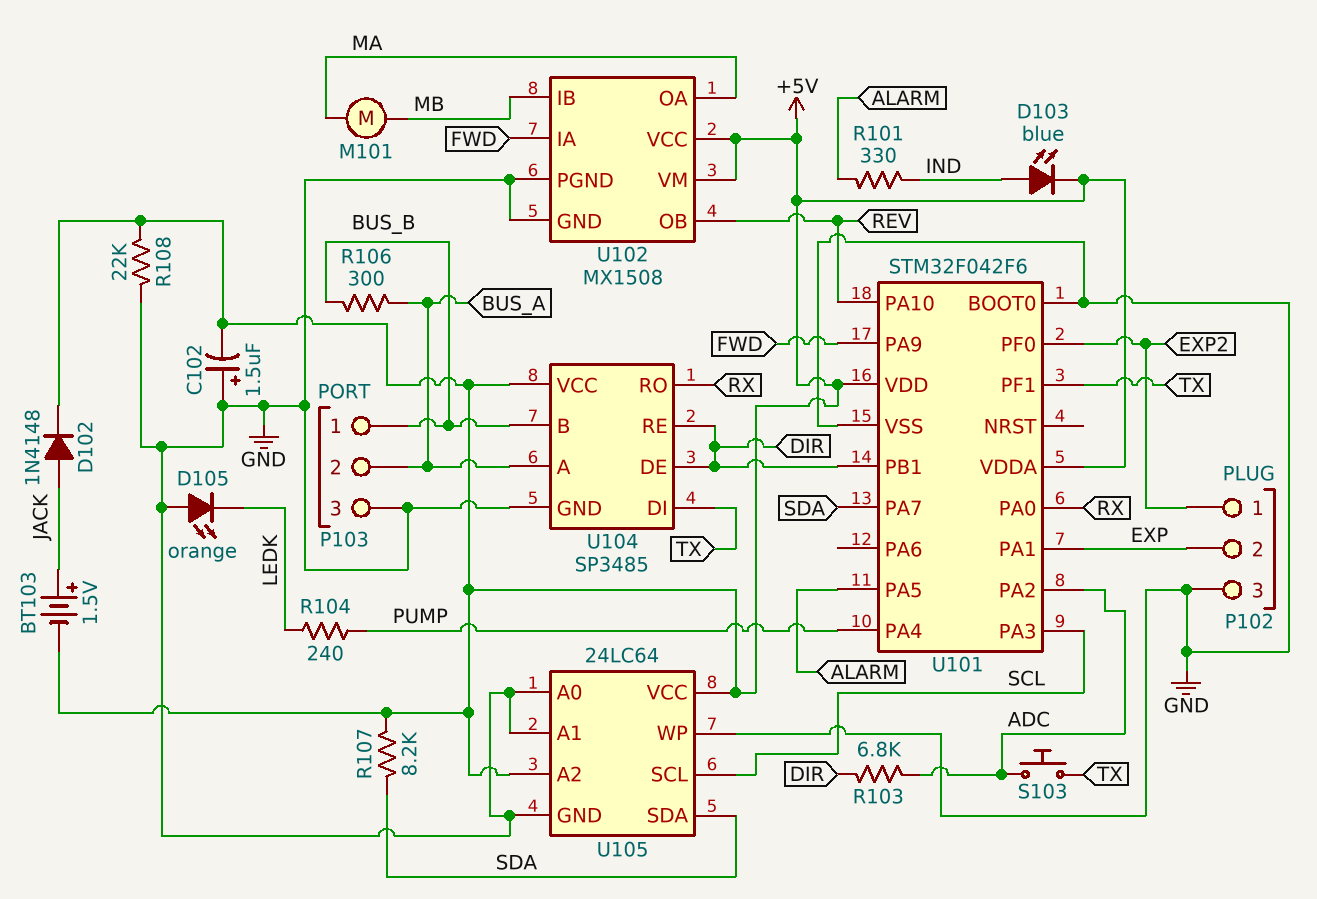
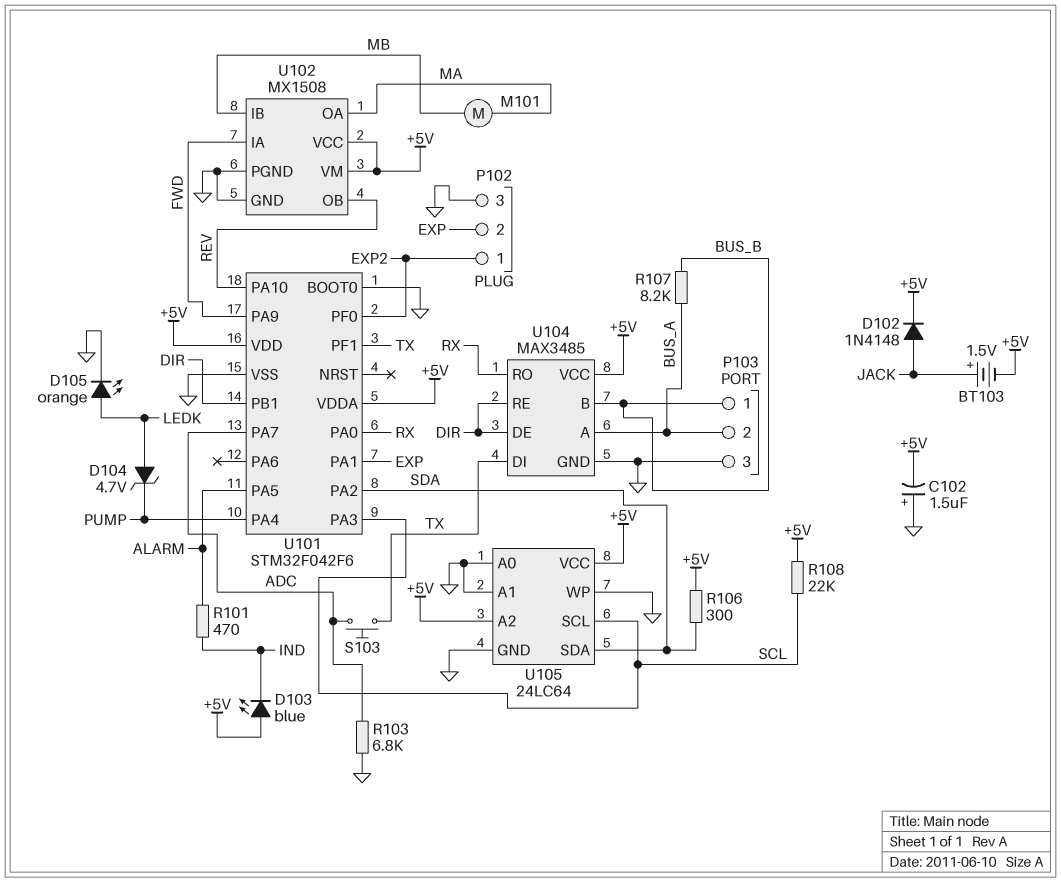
D103: LED blue (A IND, K +5V) -> LED blue (A +5V, K IND)
D104: none -> zener 4.7V (A LEDK, K PUMP)
D105: LED orange (A GND, K LEDK) -> LED orange (A LEDK, K GND)
R101: 330 (ALARM, IND) -> 470 (ALARM, IND)
R103: 6.8k (ADC, DIR) -> 6.8k (ADC, GND)
R104: 240 (LEDK, PUMP) -> none
R106: 300 (BUS_A, BUS_B) -> 300 (+5V, SDA)
R107: 8.2k (+5V, SDA) -> 8.2k (BUS_A, BUS_B)
R108: 22k (+5V, GND) -> 22k (+5V, SCL)
U101 pin PA2: ADC -> SDA
U101 pin PA7: SDA -> ADC
U104: SP3485 -> MAX3485

